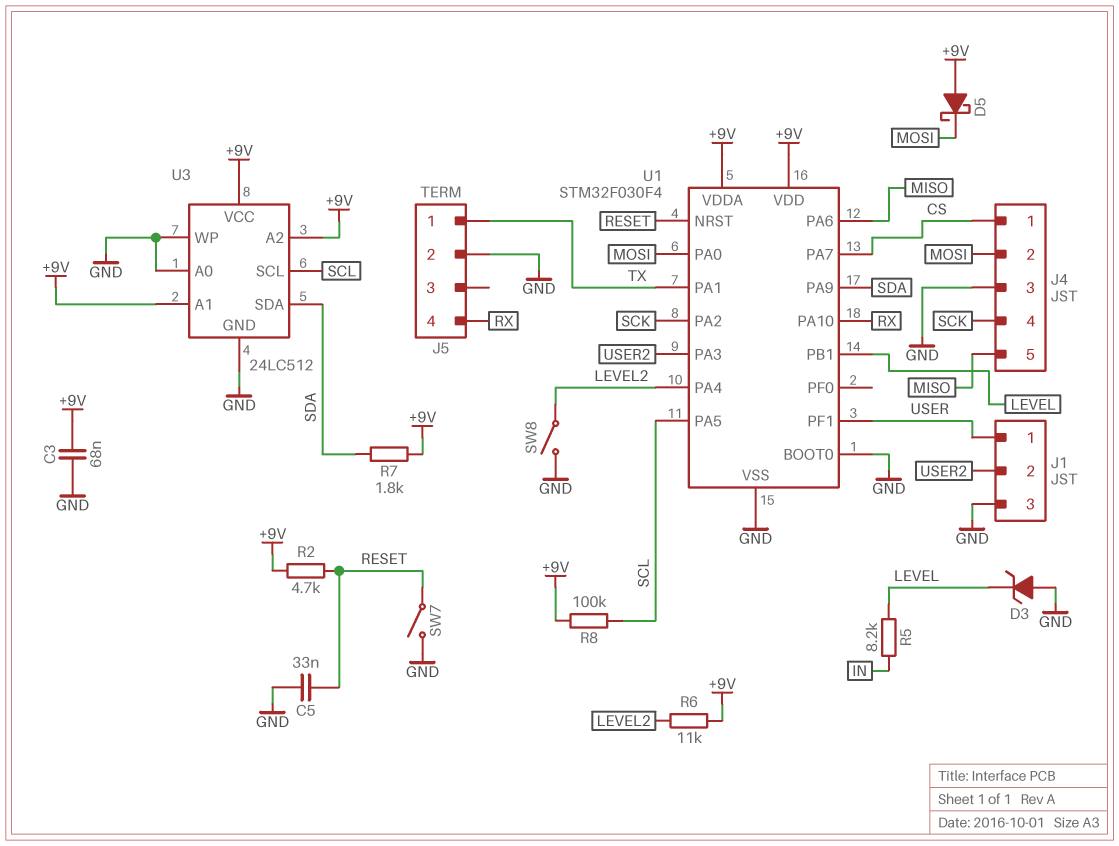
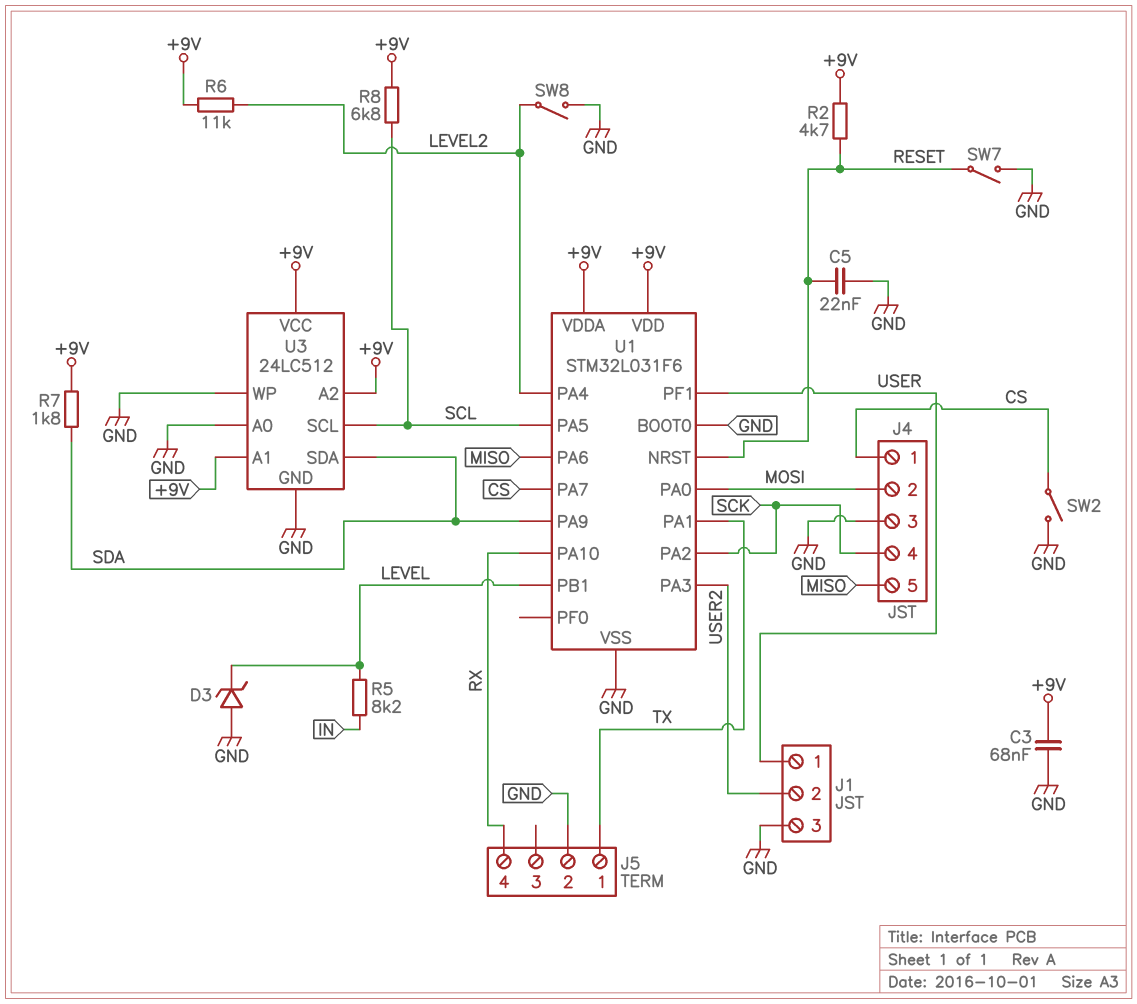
C5: 33nF (GND, RESET) -> 22nF (GND, RESET)
D5: schottky (A +9V, K MOSI) -> none
R8: 100k (+9V, SCL) -> 6.8k (+9V, SCL)
SW2: none -> switch (CS, GND)
U1: STM32F030F4 -> STM32L031F6

